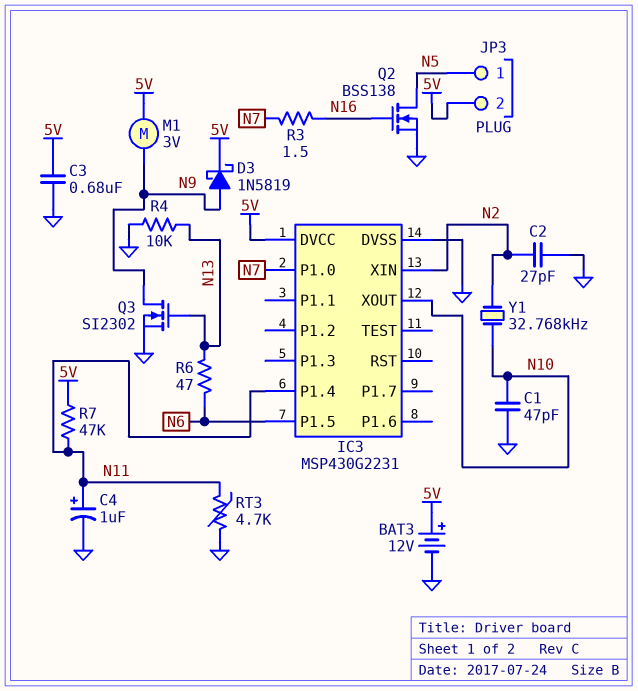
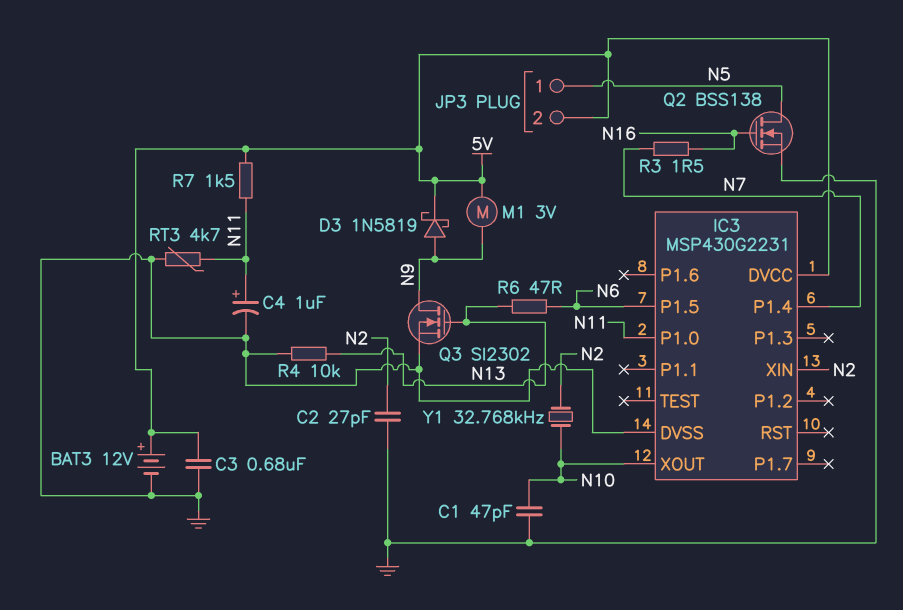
IC3 pin P1.0: N7 -> N11
IC3 pin P1.4: N11 -> N7
R7: 47k (5V, N11) -> 1.5k (5V, N11)

